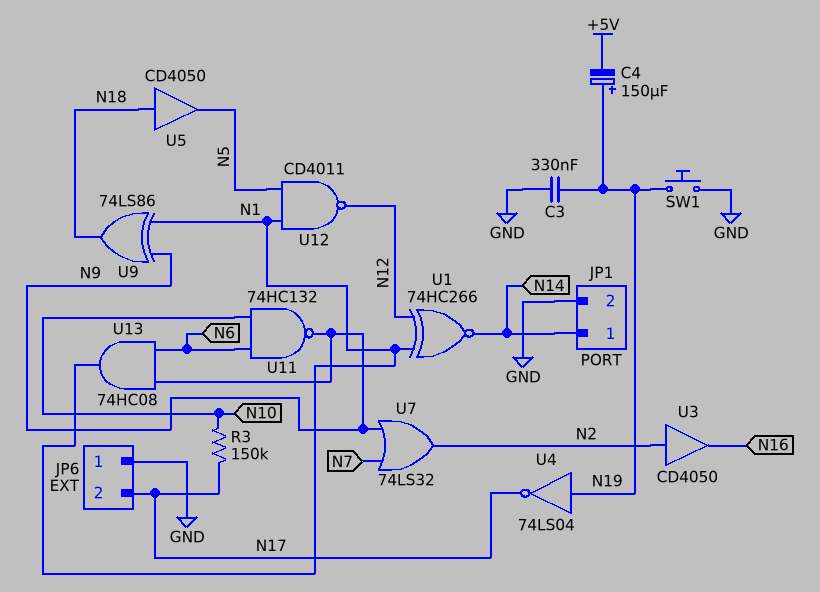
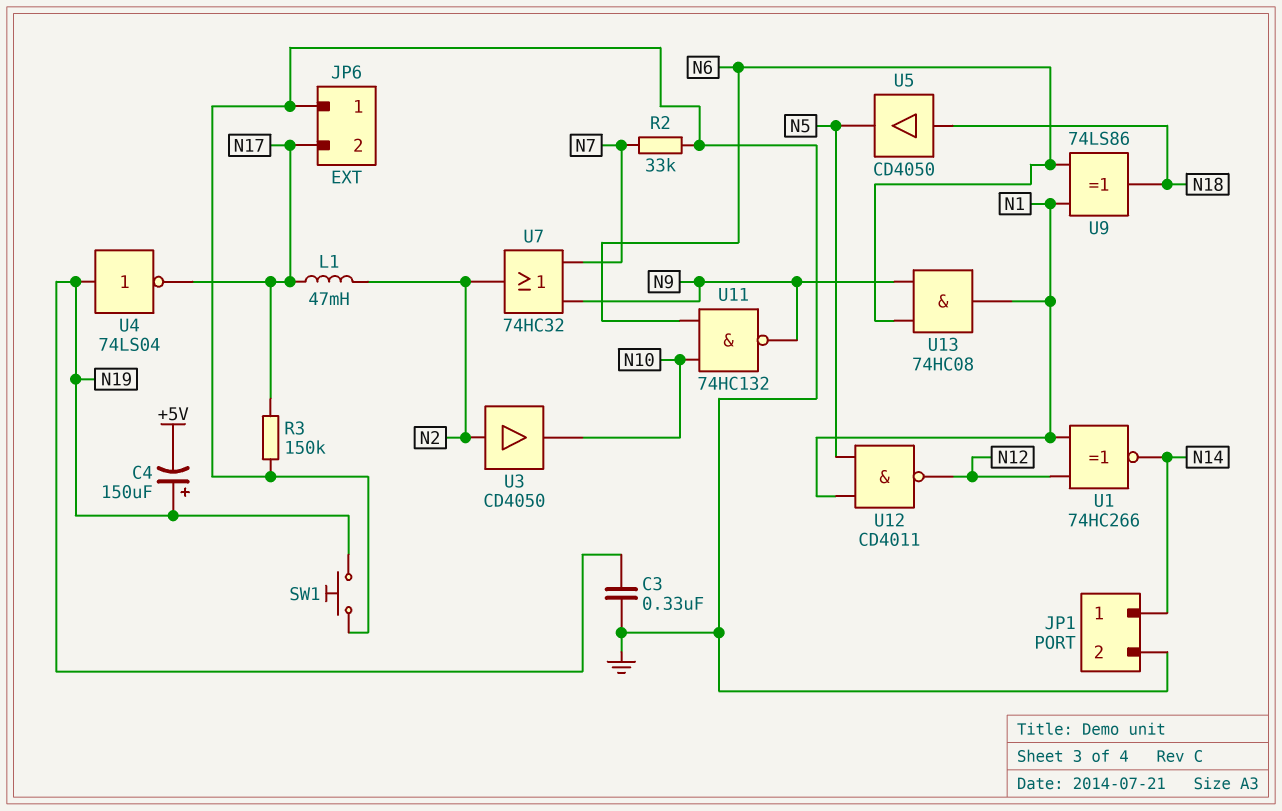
L1: none -> 47mH (N2, N17)
R2: none -> 33k (GND, N7)
R3: 150k (N10, N17) -> 150k (GND, N17)
U3: buffer CD4050 (in N2, out N16) -> buffer CD4050 (in N2, out N10)
U7: OR 74LS32 (in N7, in N9, out N2) -> OR 74HC32 (in N7, in N9, out N2)
U9: XOR 74LS86 (in N1, in N9, out N18) -> XOR 74LS86 (in N1, in N6, out N18)

